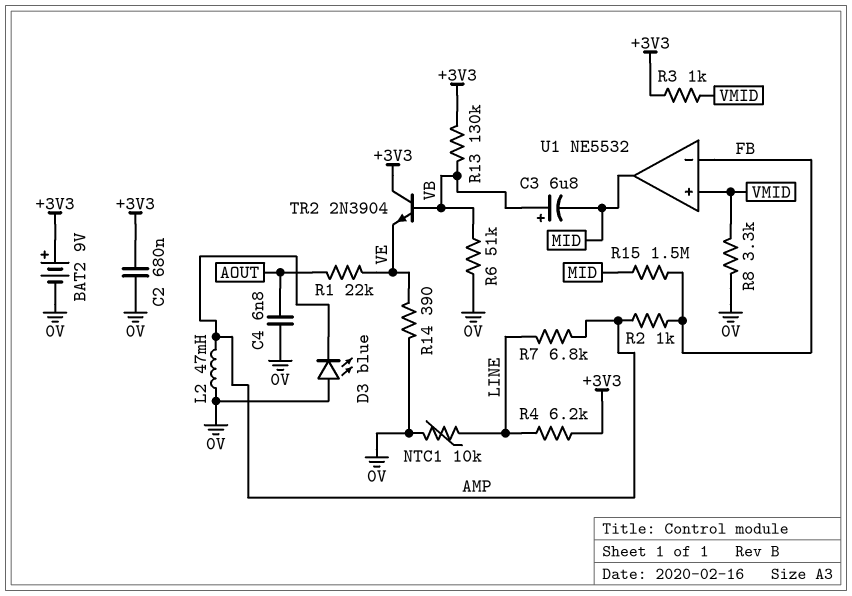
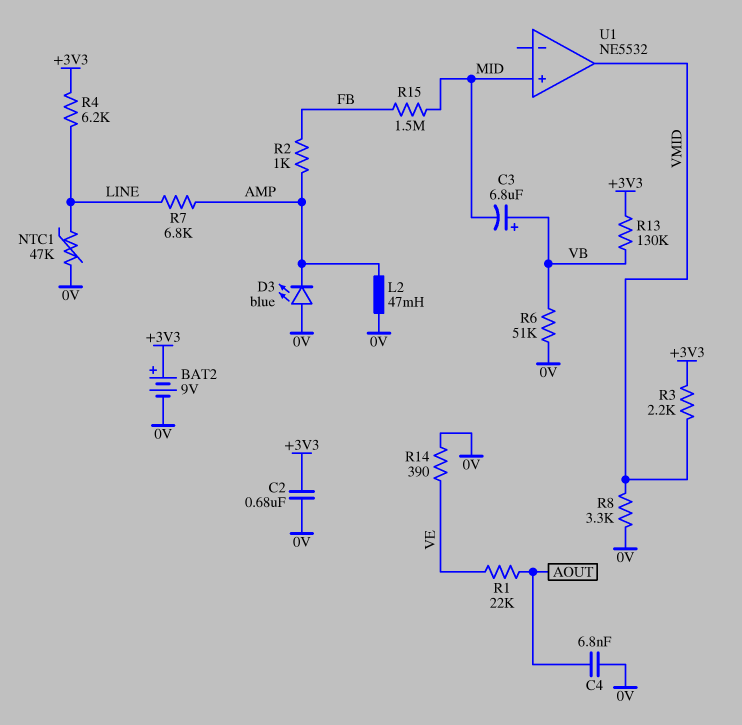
NTC1: 10k (0V, LINE) -> 47k (0V, LINE)
R3: 1k (+3V3, VMID) -> 2.2k (+3V3, VMID)
TR2: NPN 2N3904 (B VB, C +3V3, E VE) -> none
U1 pin in+: VMID -> MID
U1 pin in-: FB -> none
U1 pin out: MID -> VMID

